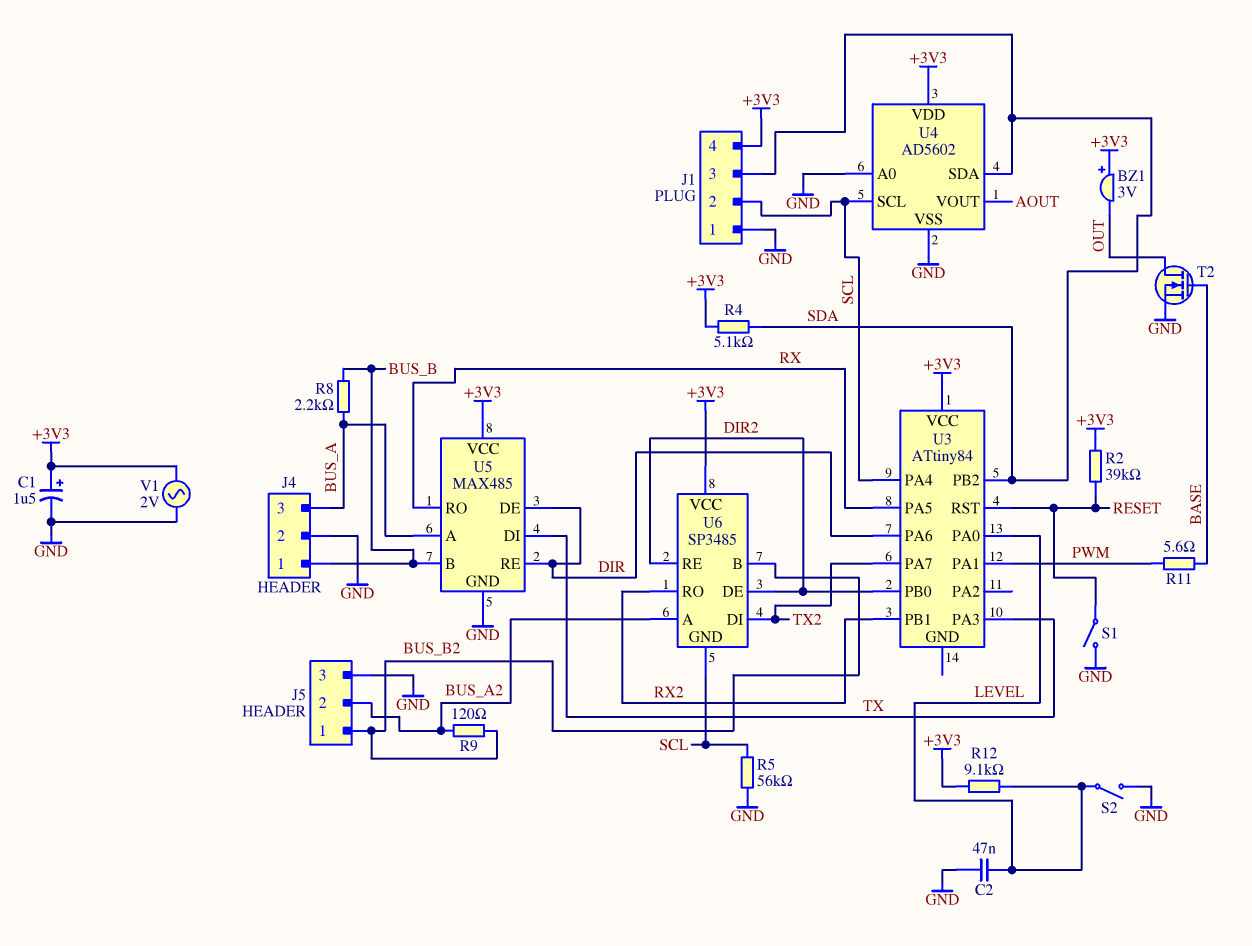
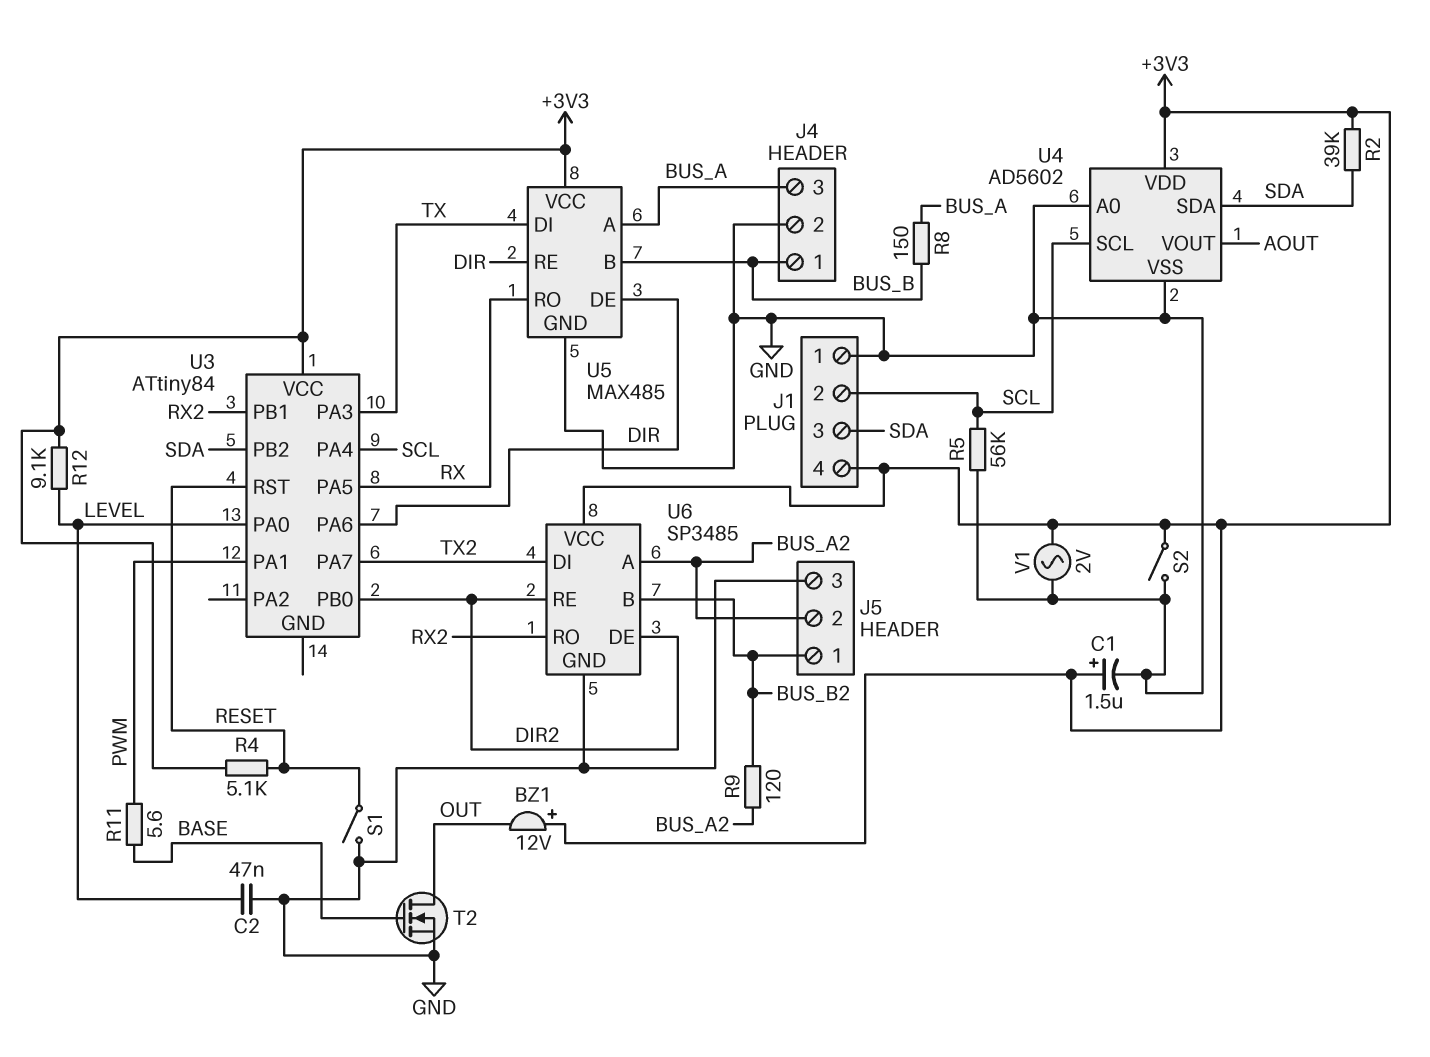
BZ1: buzzer 3V (plus +3V3, minus OUT) -> buzzer 12V (plus +3V3, minus OUT)
R2: 39k (+3V3, RESET) -> 39k (+3V3, SDA)
R4: 5.1k (+3V3, SDA) -> 5.1k (+3V3, RESET)
R8: 2.2k (BUS_A, BUS_B) -> 150 (BUS_A, BUS_B)
S2: switch (GND, LEVEL) -> switch (+3V3, GND)
U6 pin GND: SCL -> GND

